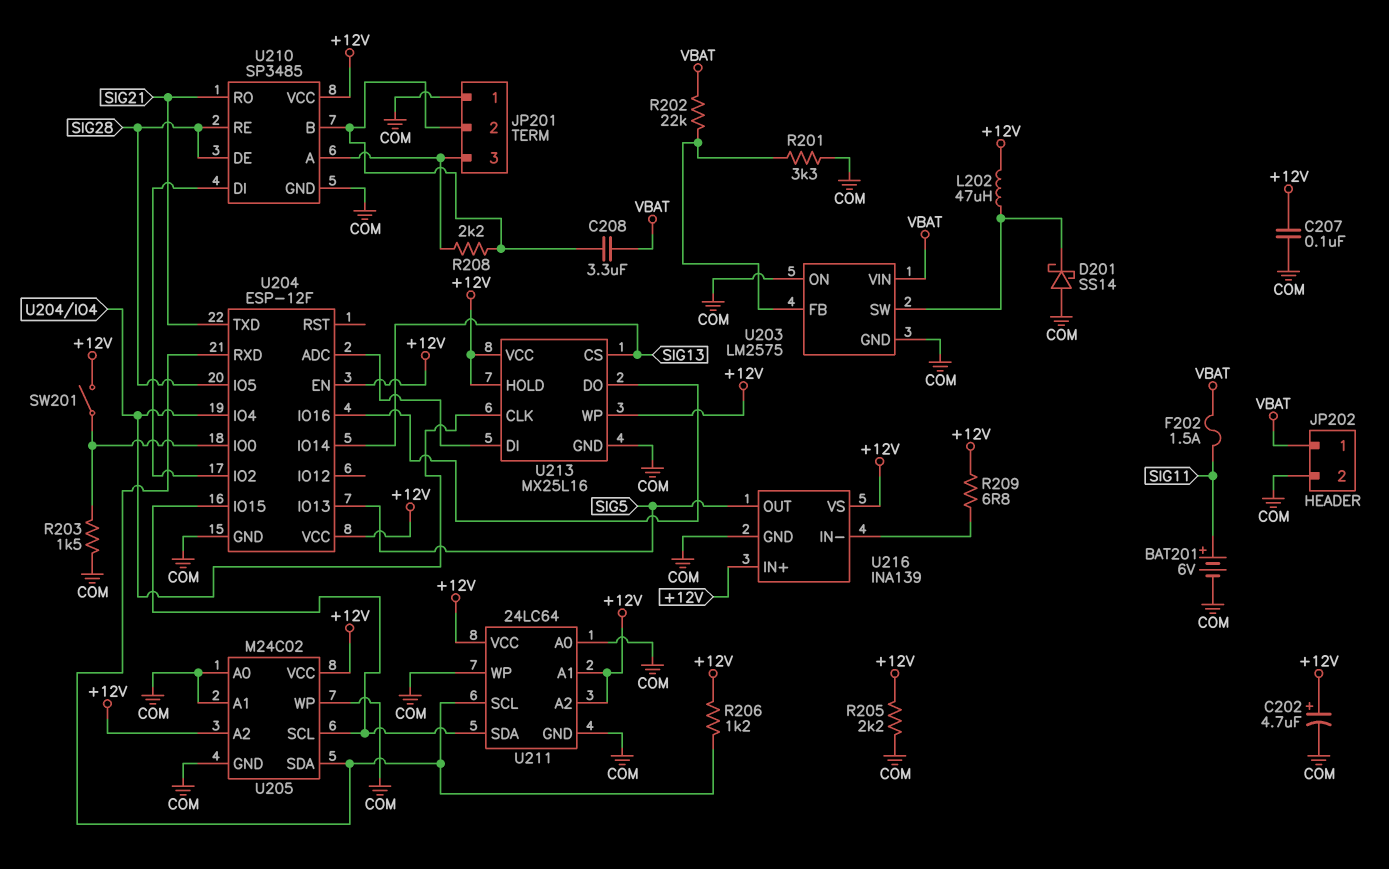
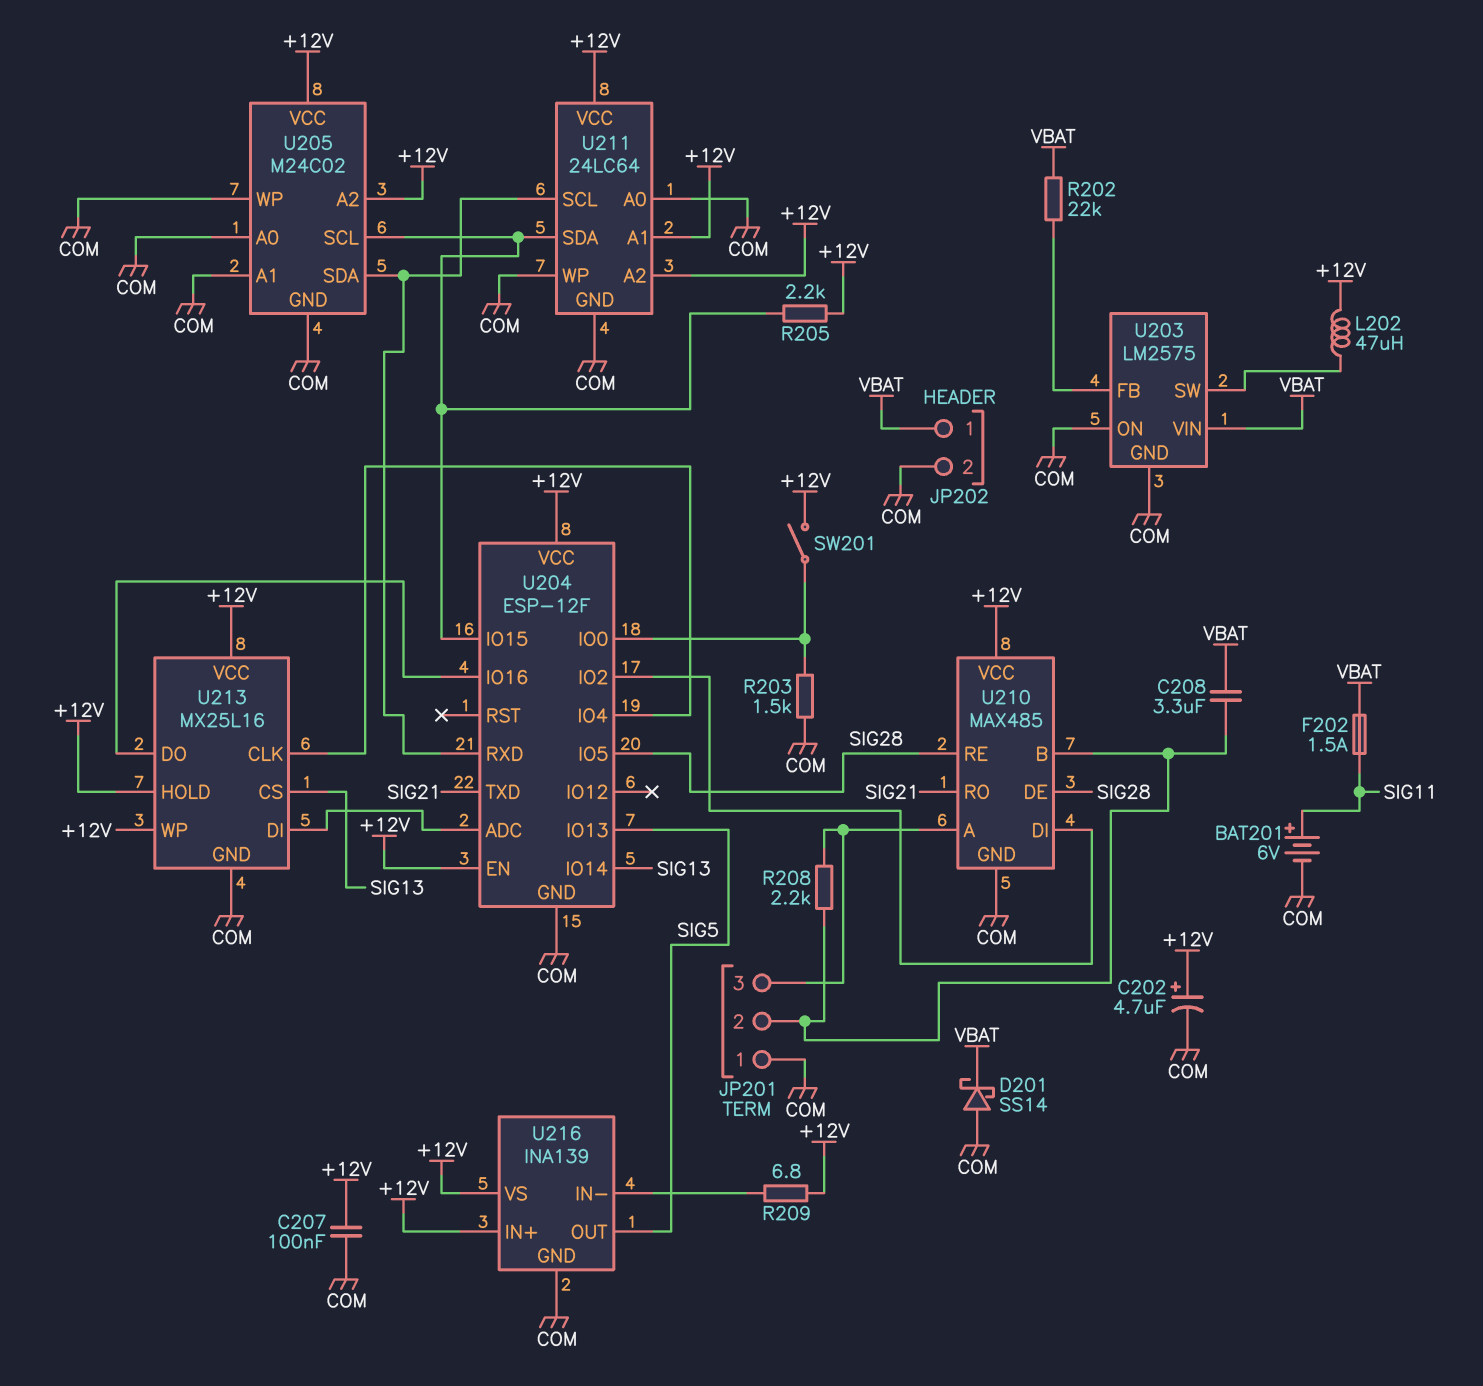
D201: schottky SS14 (A COM, K U203/SW) -> schottky SS14 (A COM, K VBAT)
R201: 3.3k (COM, U203/FB) -> none
R205: 2.2k (+12V, COM) -> 2.2k (+12V, U204/IO15)
R206: 1.2k (+12V, U204/RXD) -> none
U210: SP3485 -> MAX485

